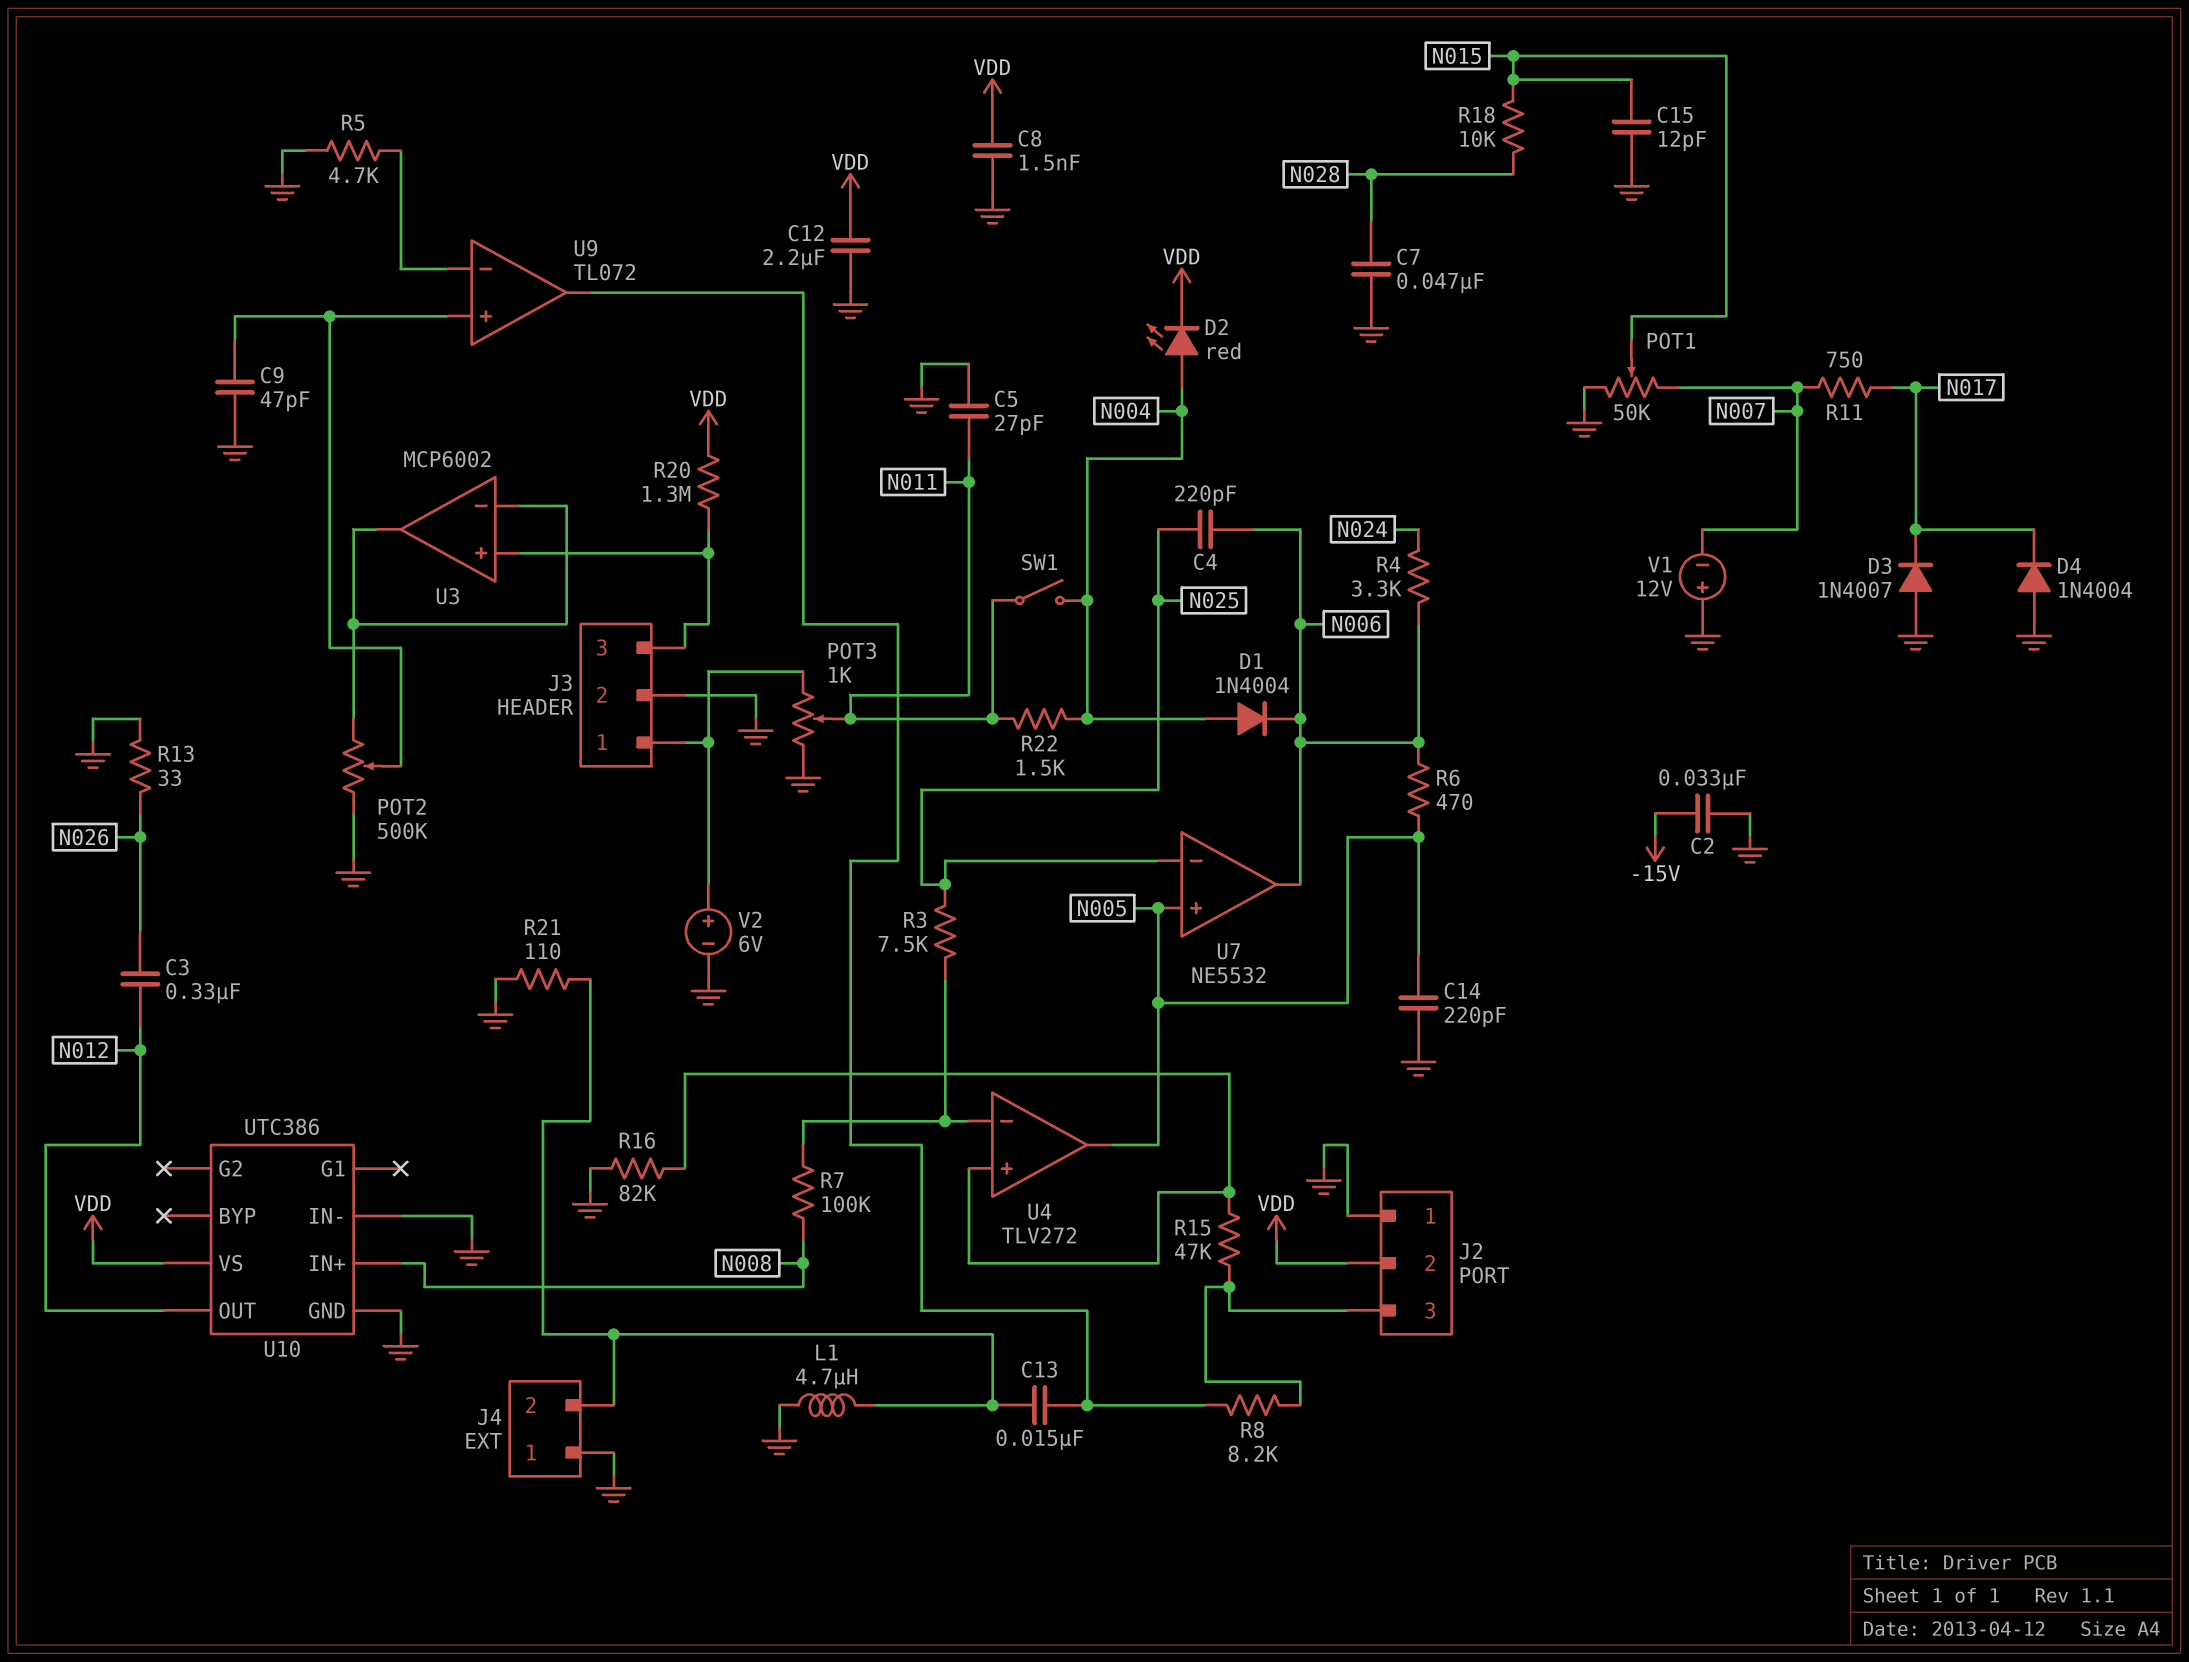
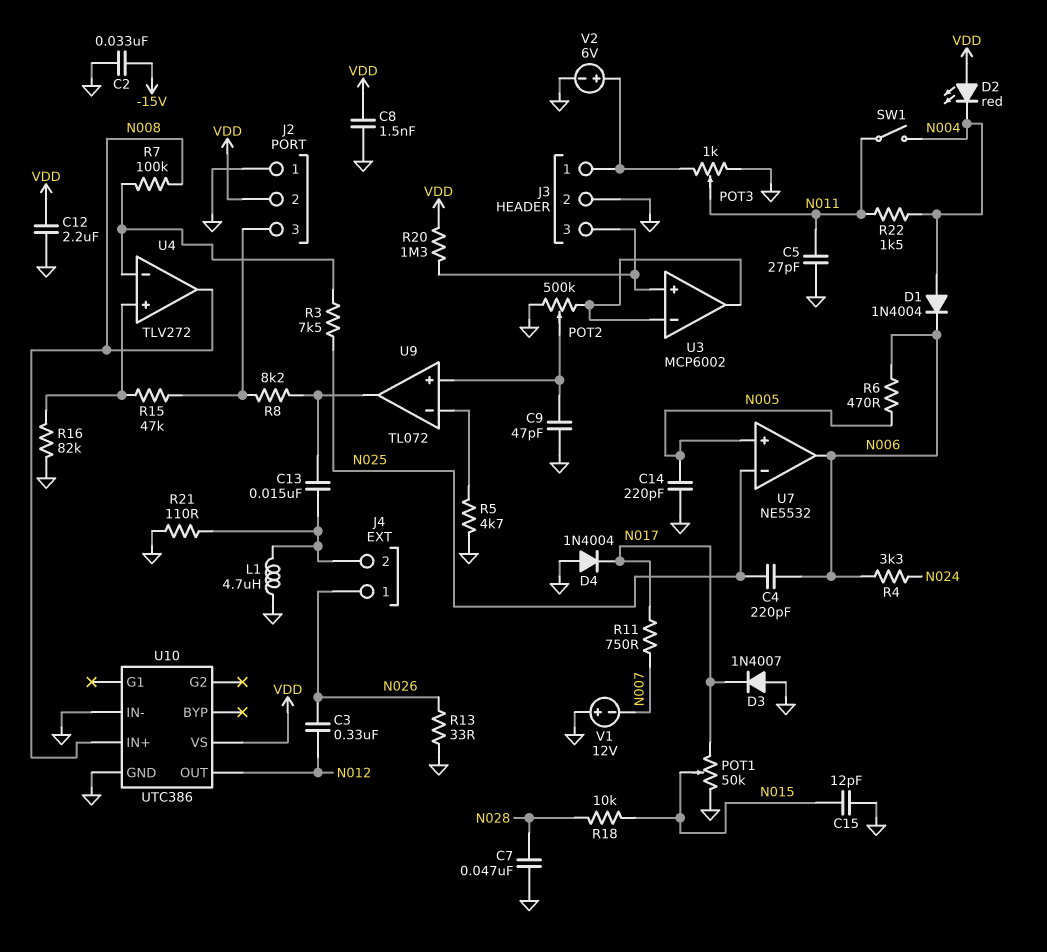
D2: LED red (A N004, K VDD) -> LED red (A VDD, K N004)
J4 pin 1: GND -> N026
POT1: 50k (GND, N007, wiper N015) -> 50k (GND, N017, wiper N015)
U4 pin out: N005 -> N008

